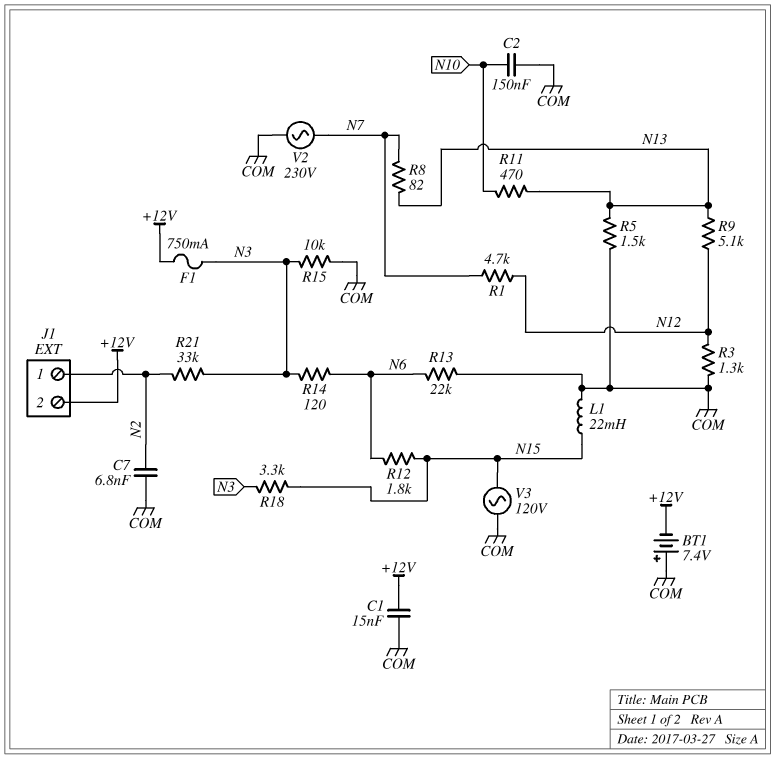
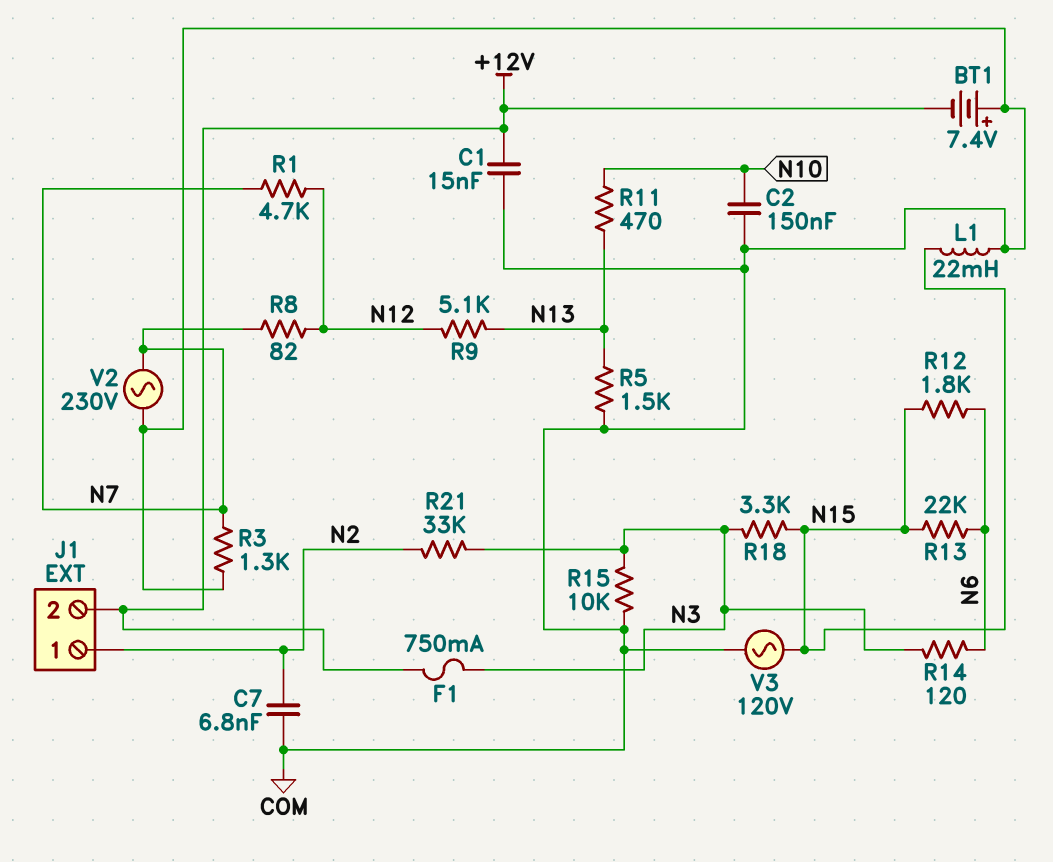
R3: 1.3k (COM, N12) -> 1.3k (COM, N7)
R8: 82 (N7, N13) -> 82 (N7, N12)
R13: 22k (COM, N6) -> 22k (N6, N15)

